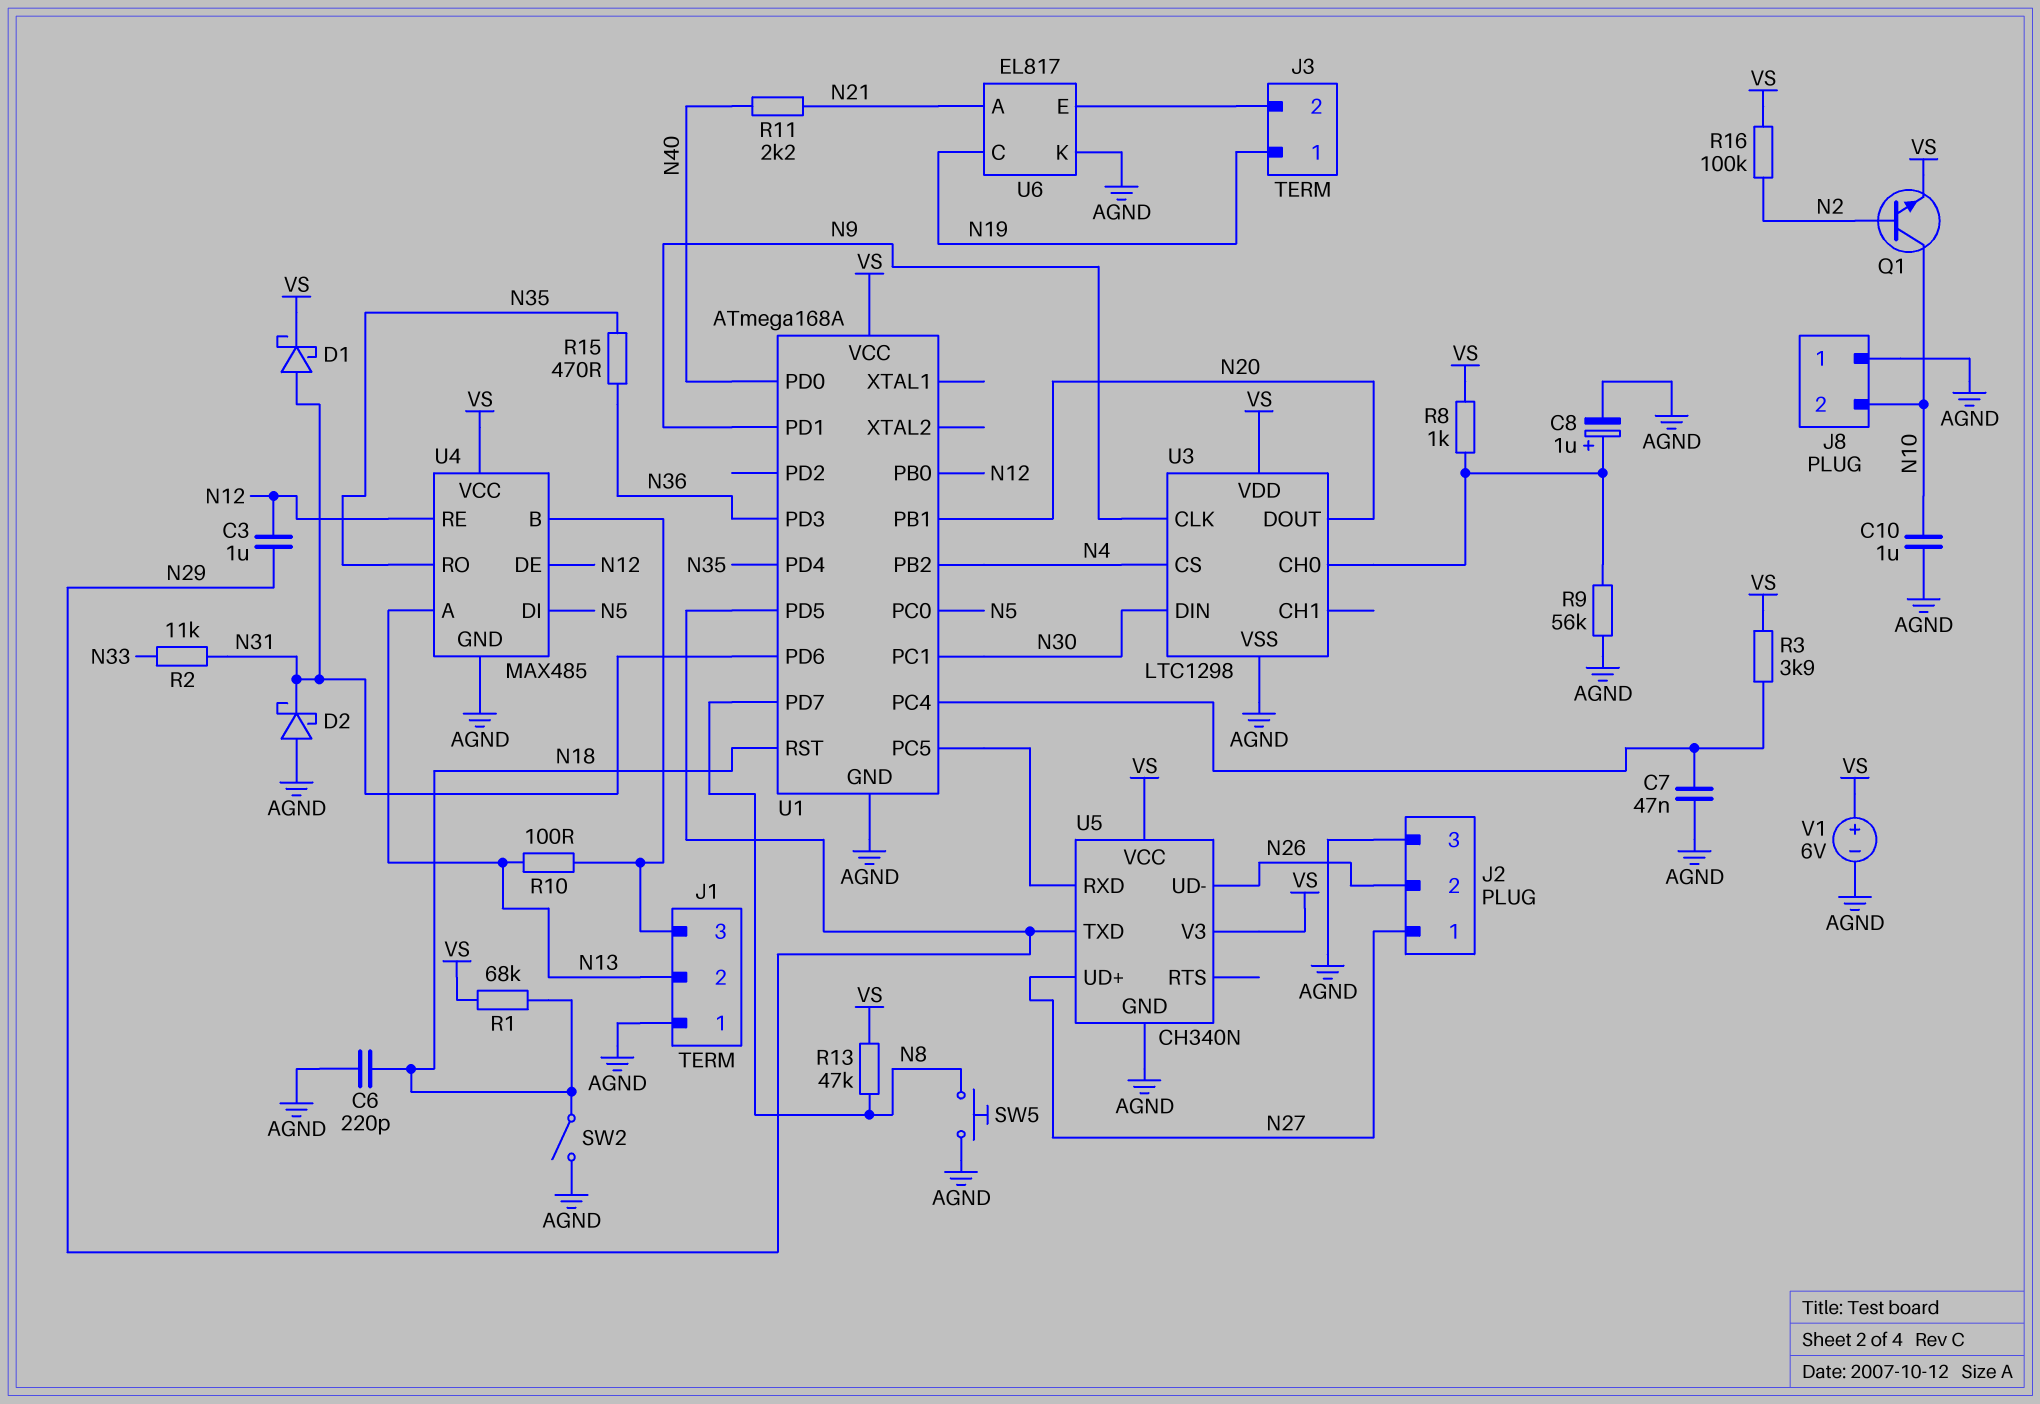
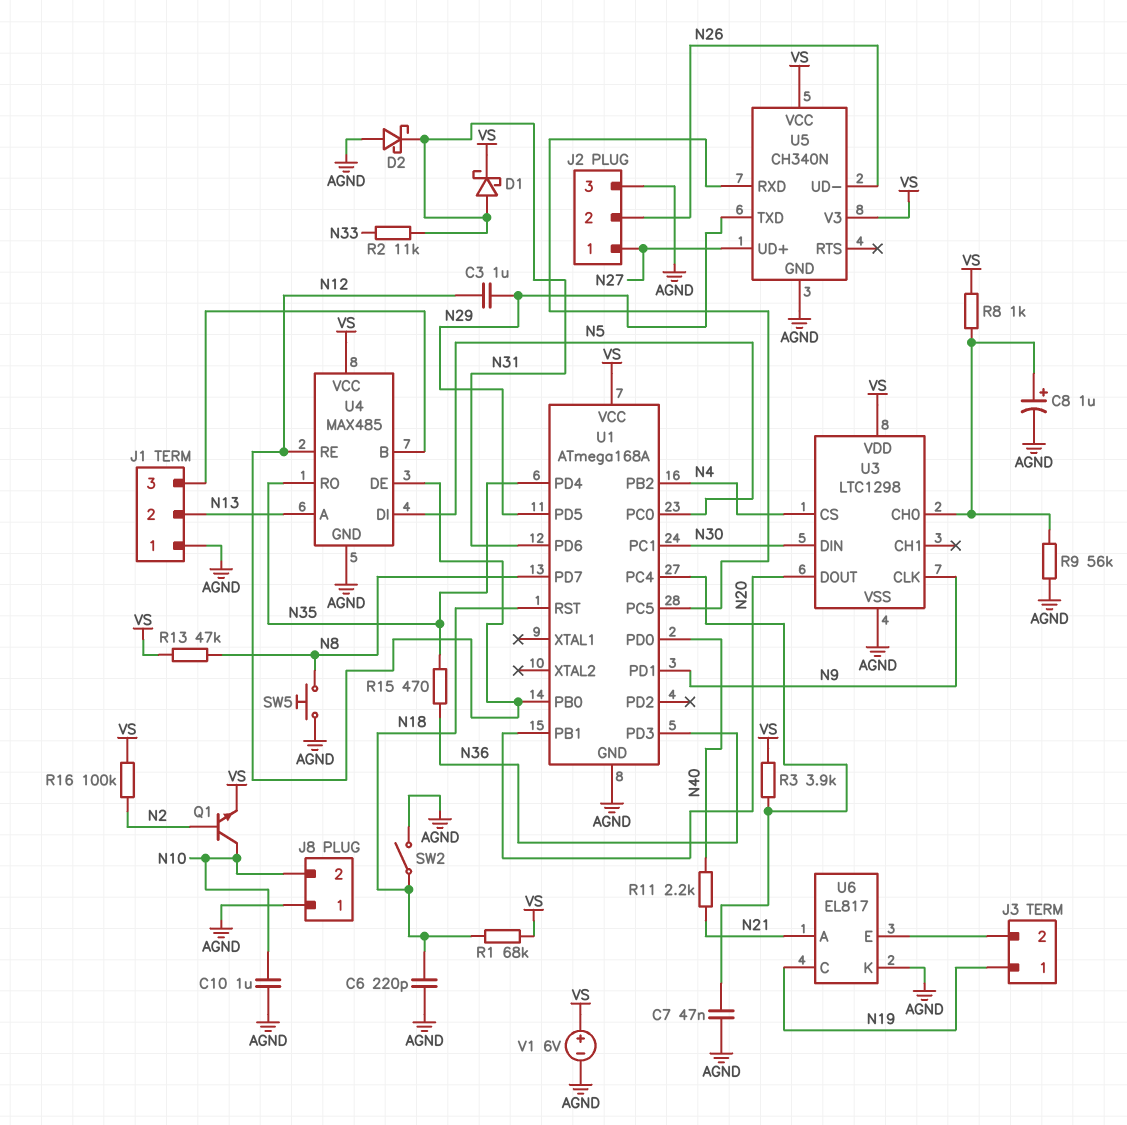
R10: 100 (J1/3, N13) -> none

